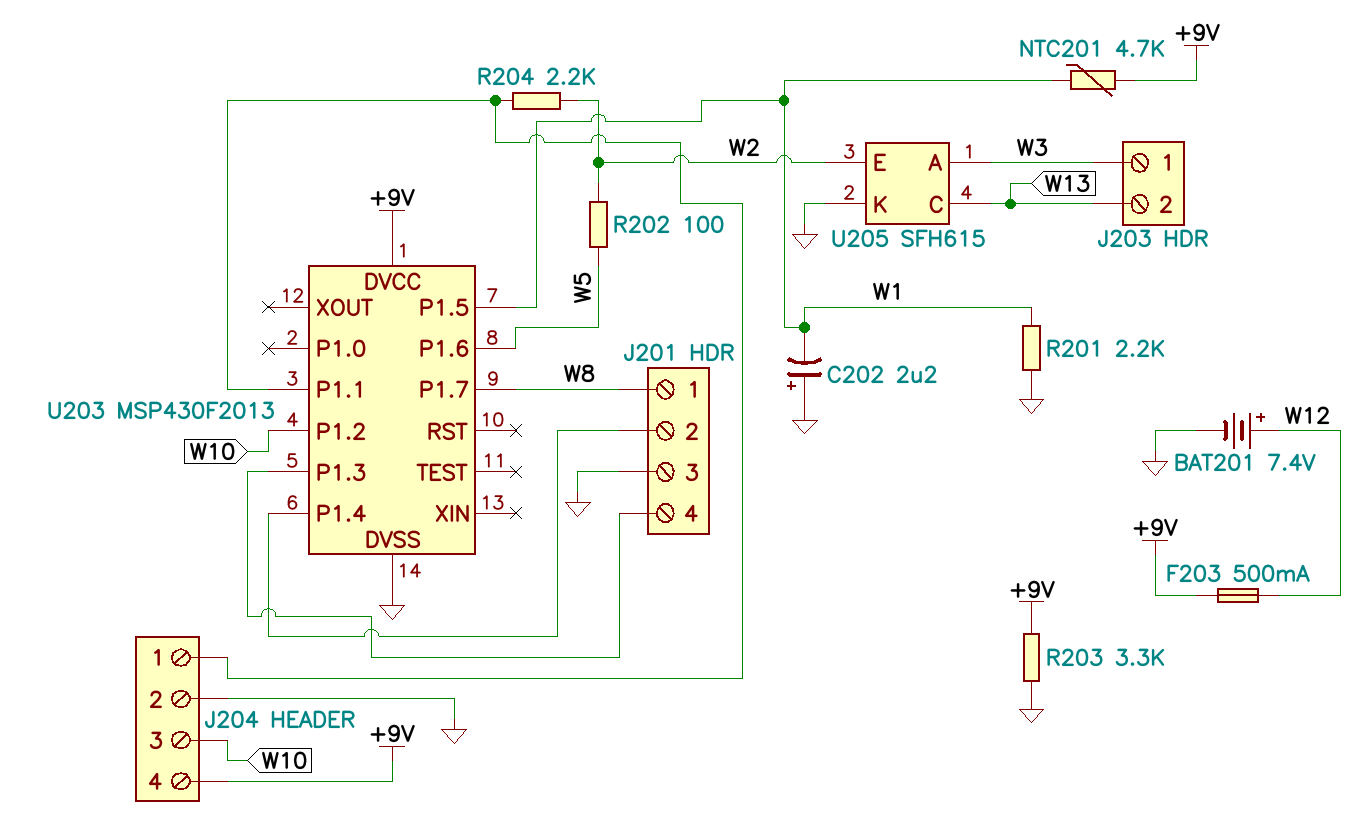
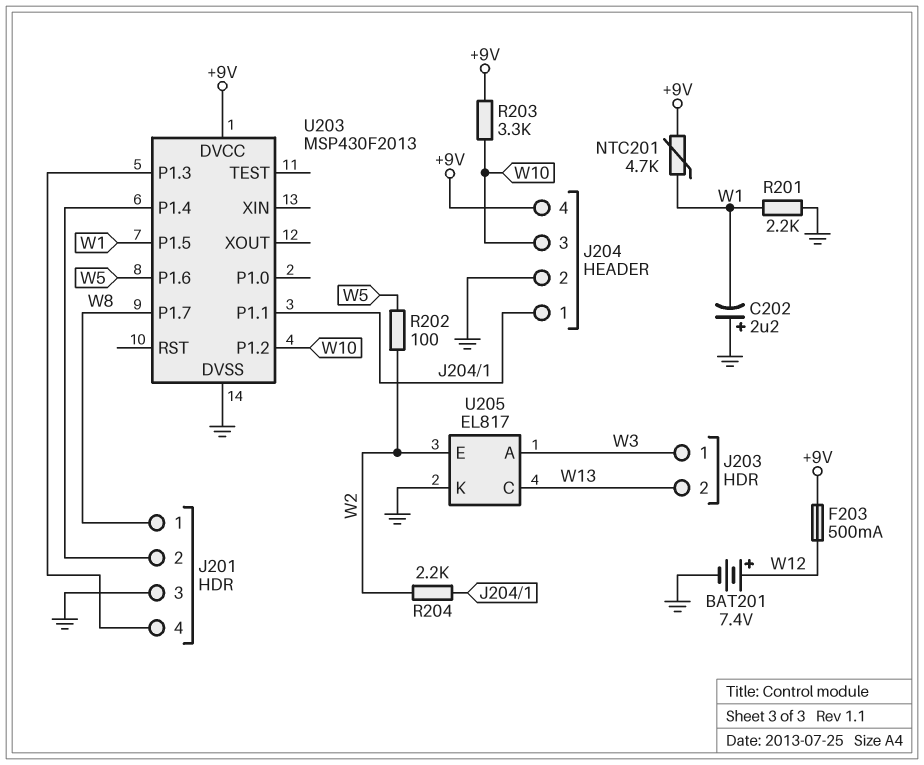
R203: 3.3k (+9V, GND) -> 3.3k (+9V, W10)
U205: SFH615 -> EL817

